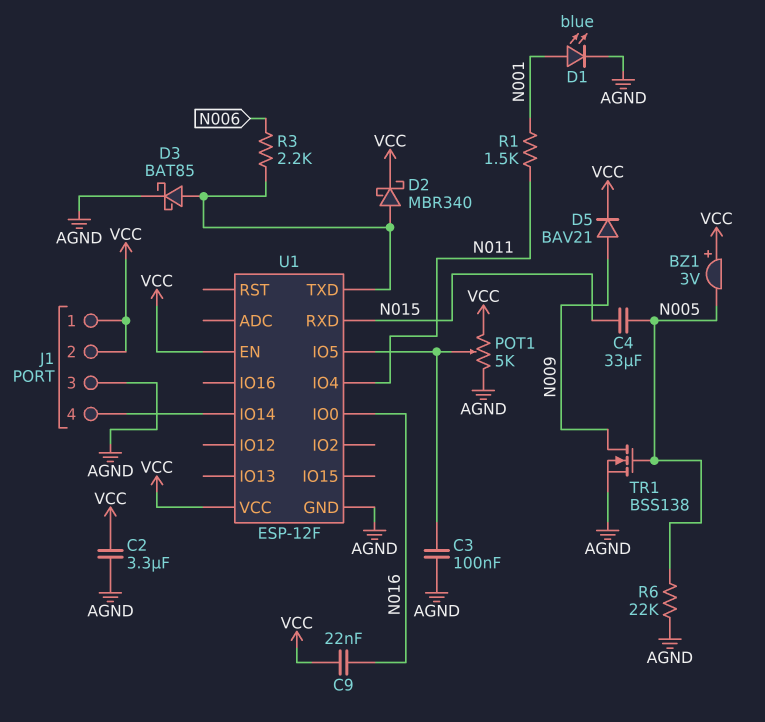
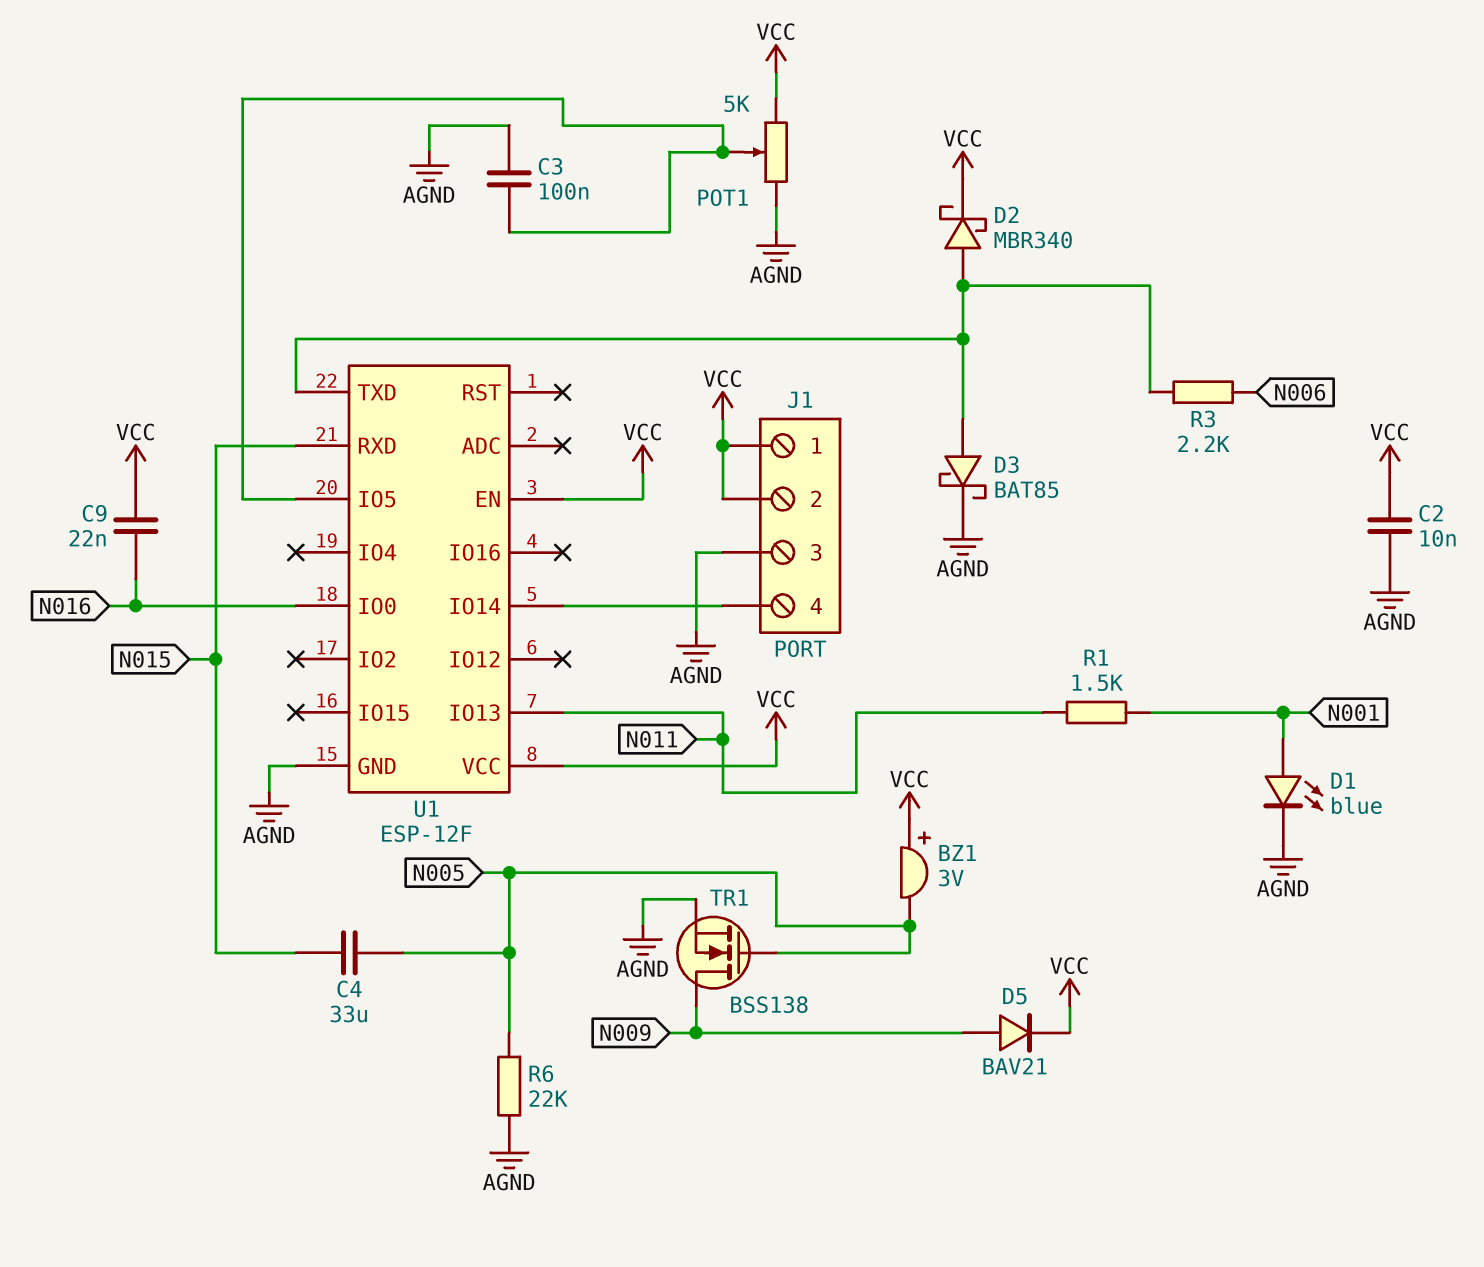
C2: 3.3uF (AGND, VCC) -> 10nF (AGND, VCC)
U1 pin IO4: N011 -> none
U1 pin IO13: none -> N011

